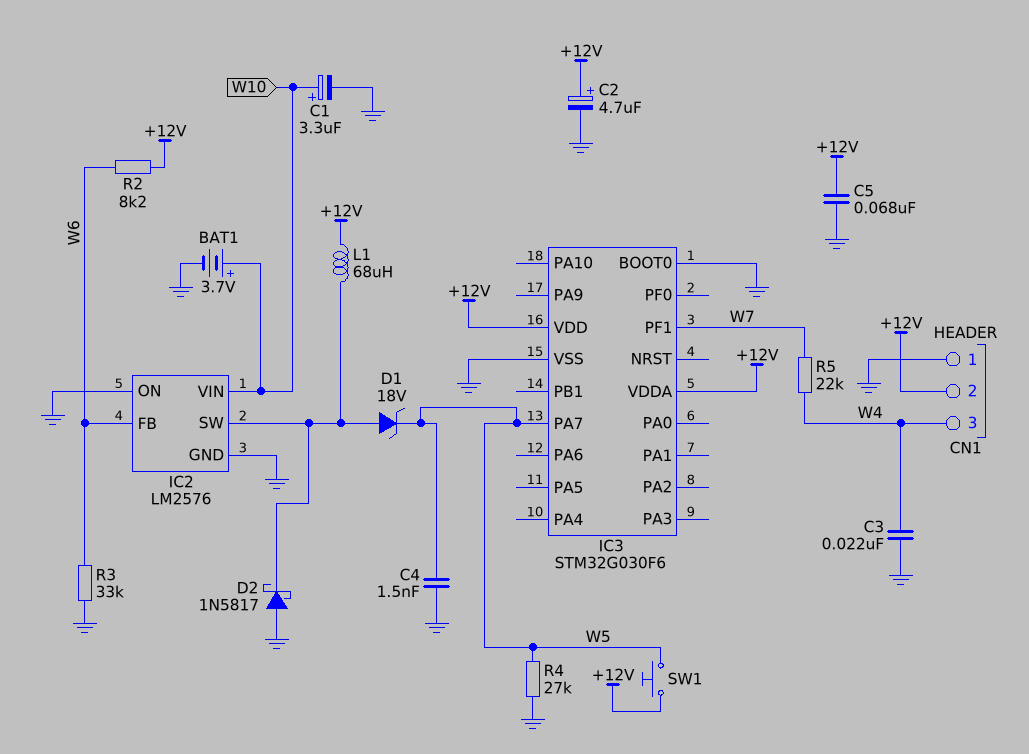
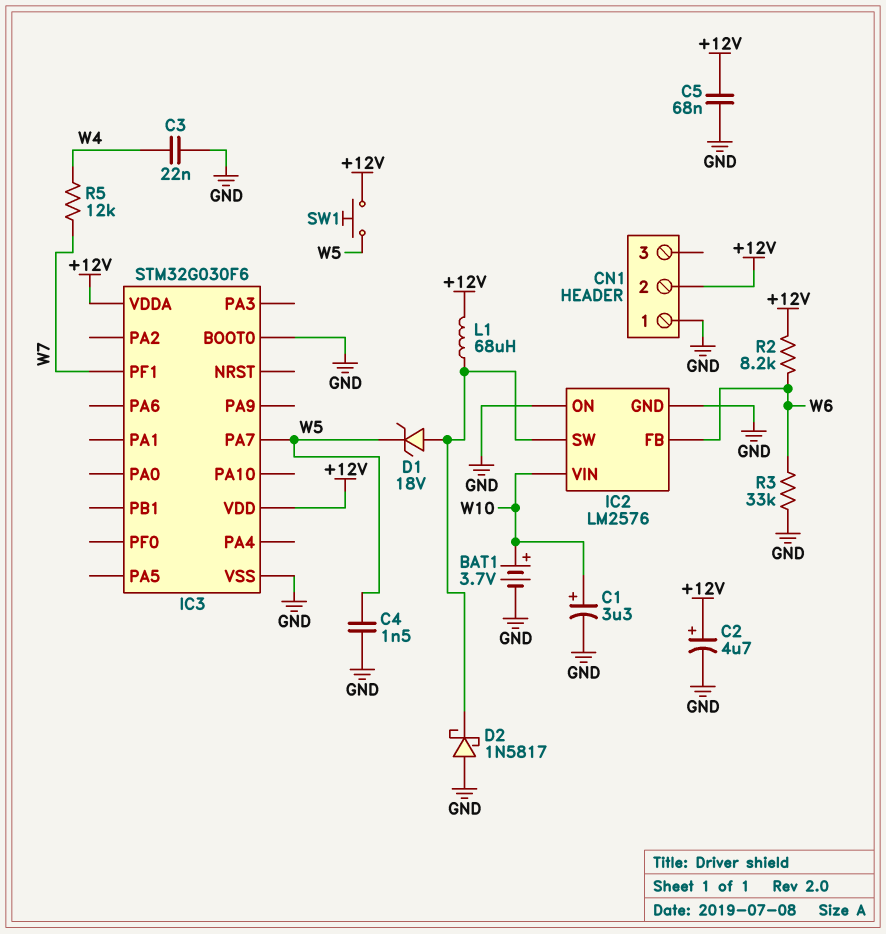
CN1 pin 3: W4 -> none
R4: 27k (GND, W5) -> none
R5: 22k (W4, W7) -> 12k (W4, W7)

